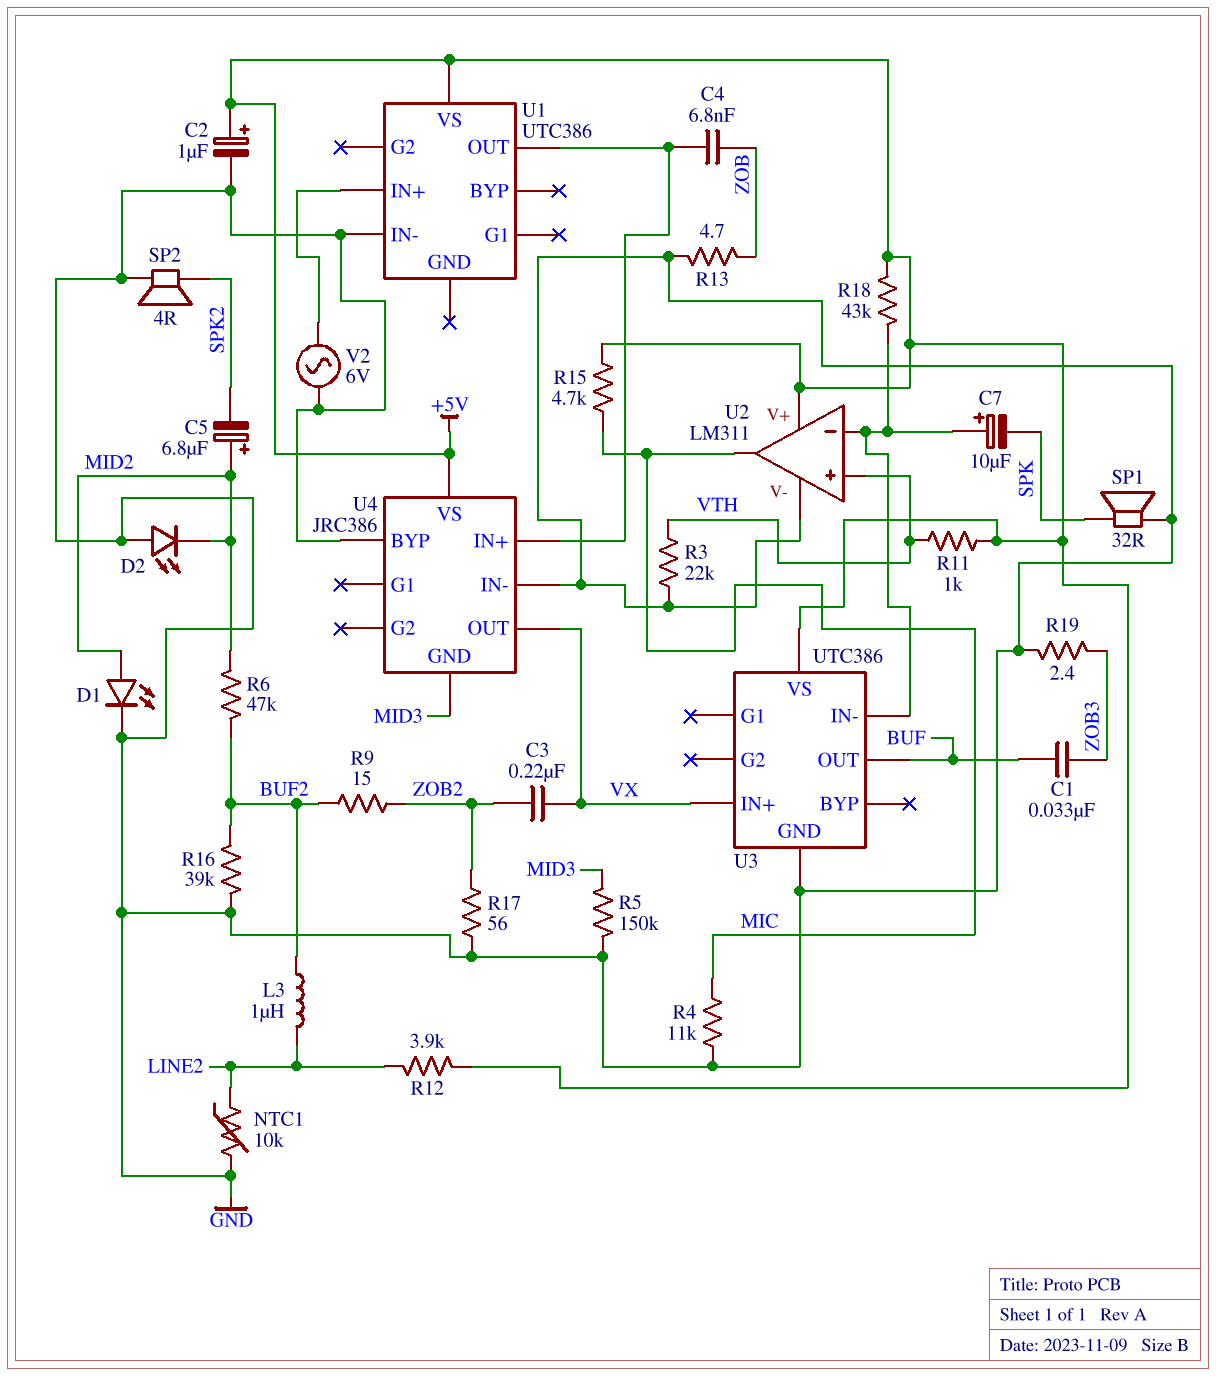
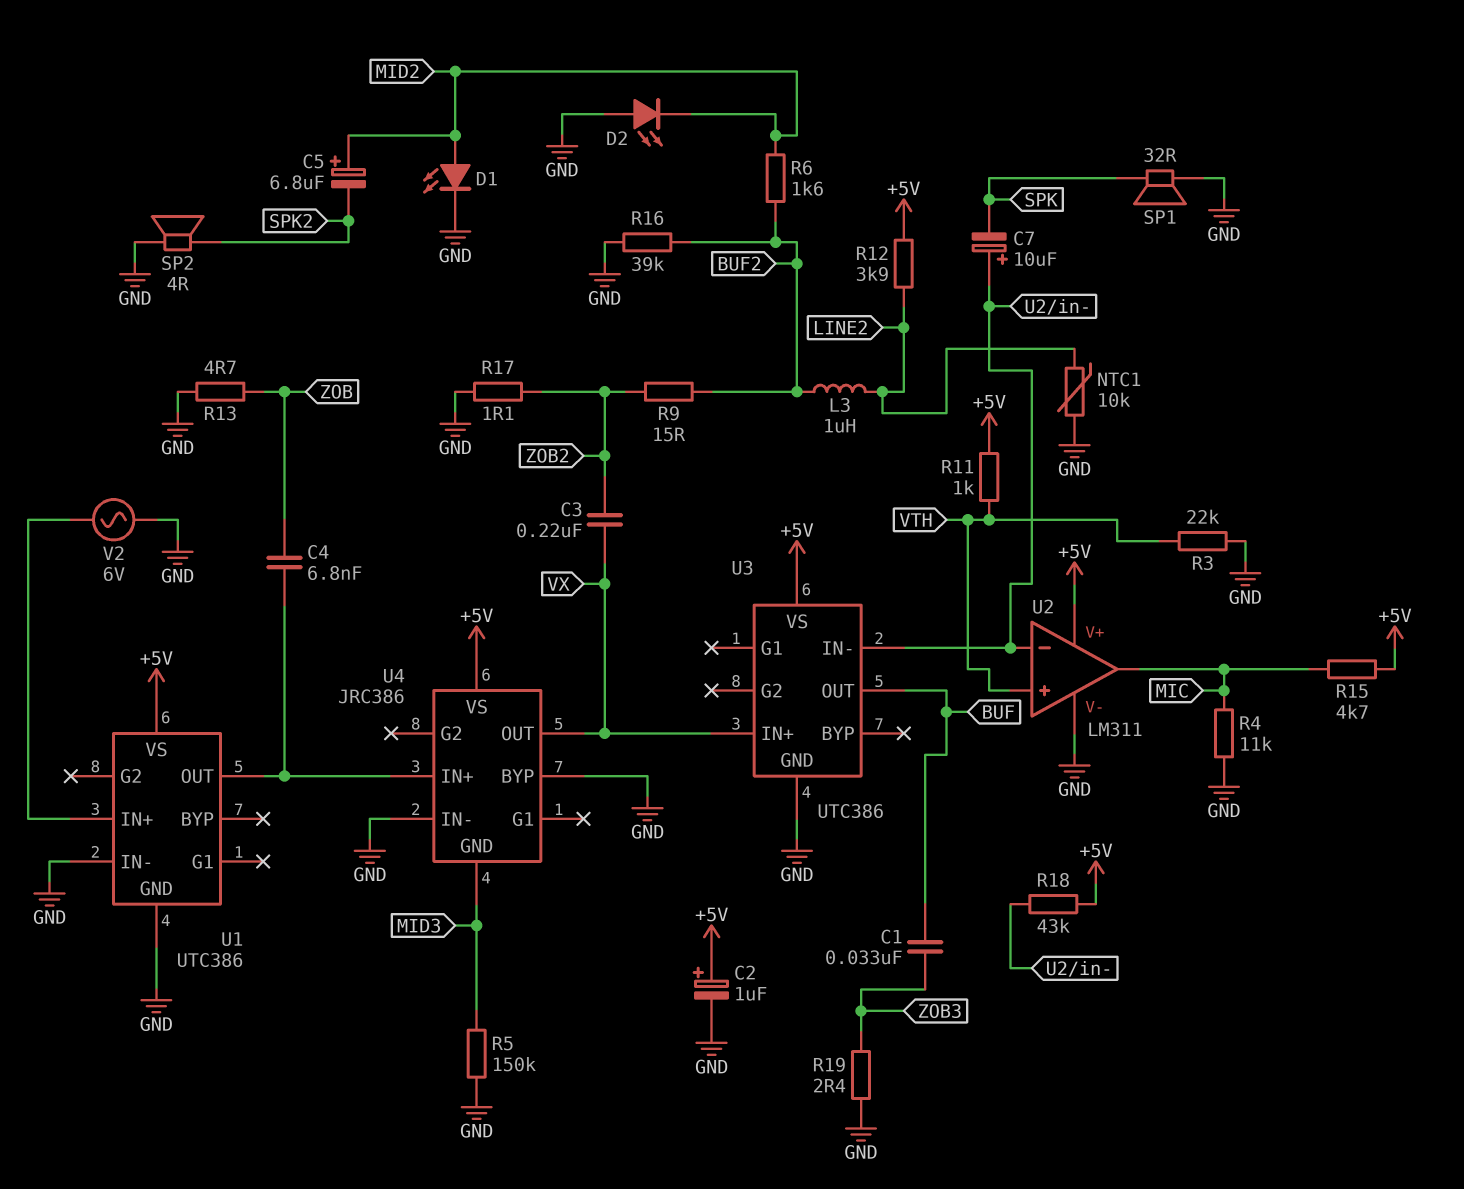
R6: 47k (BUF2, MID2) -> 1.6k (BUF2, MID2)
R17: 56 (GND, ZOB2) -> 1.1 (GND, ZOB2)
U1 pin GND: none -> GND

